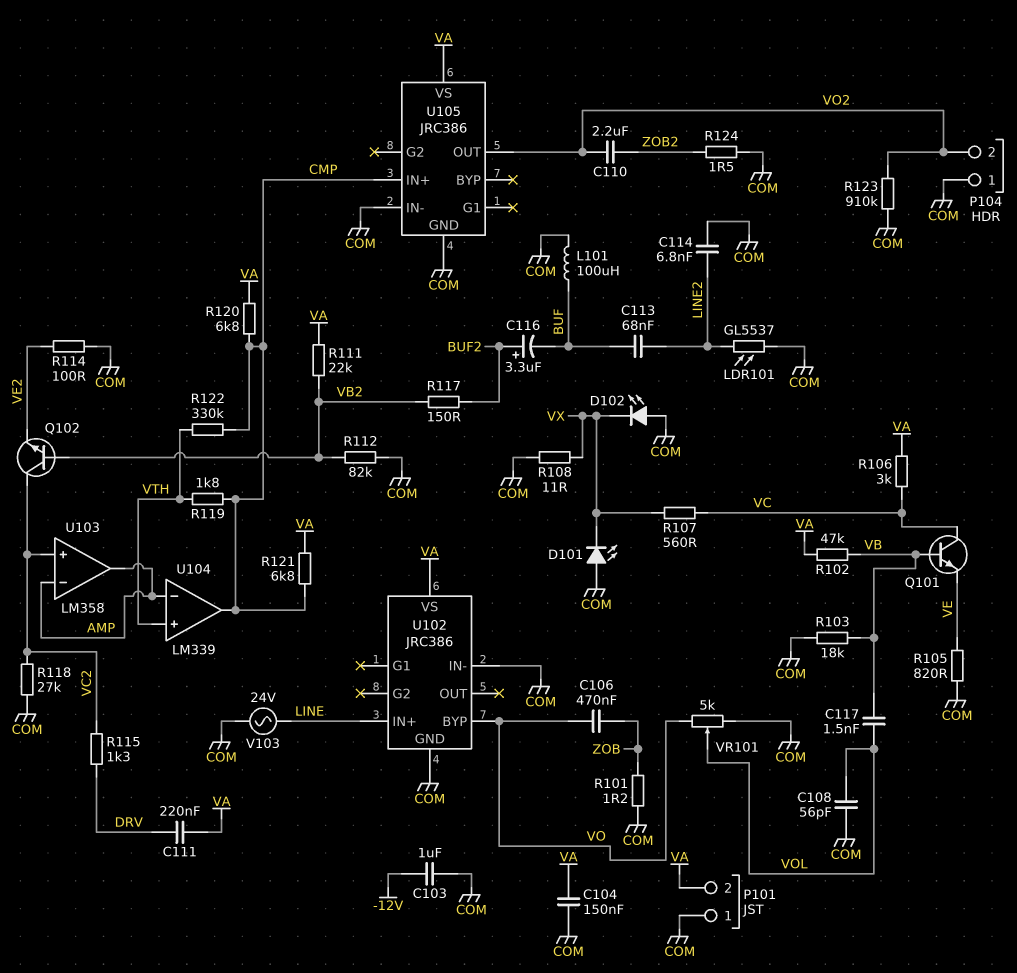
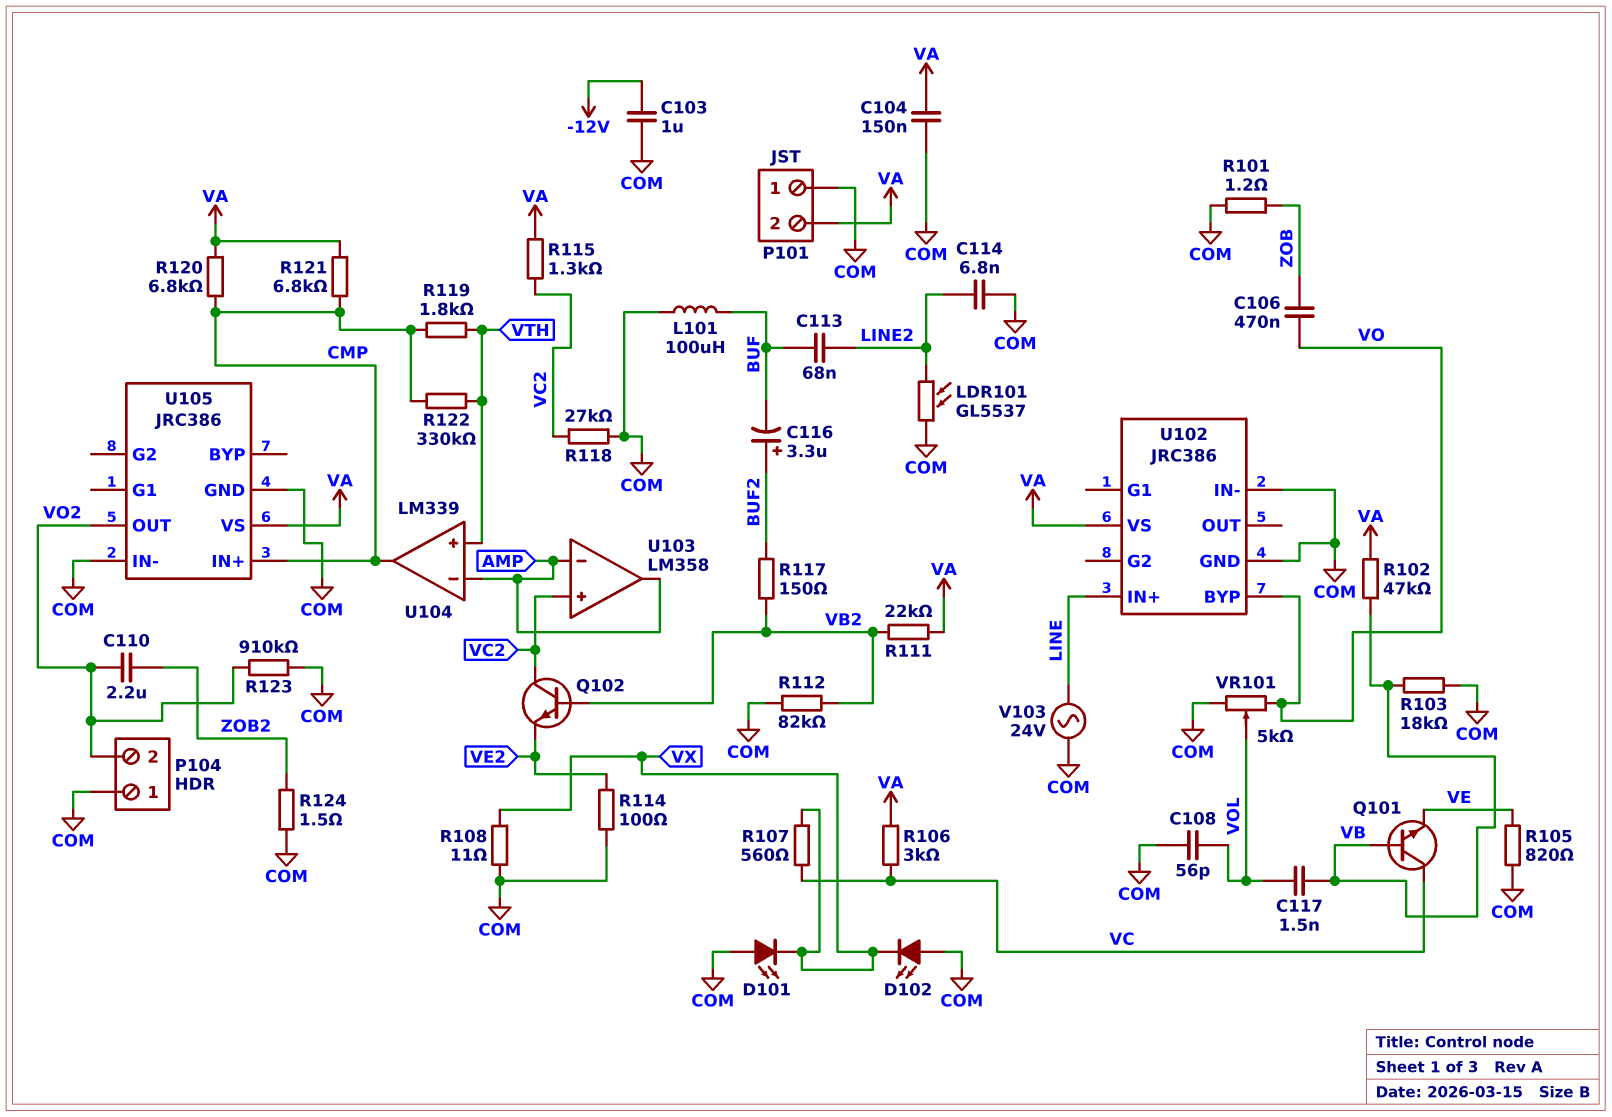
C111: 220nF (DRV, VA) -> none
R115: 1.3k (DRV, VC2) -> 1.3k (VA, VC2)

